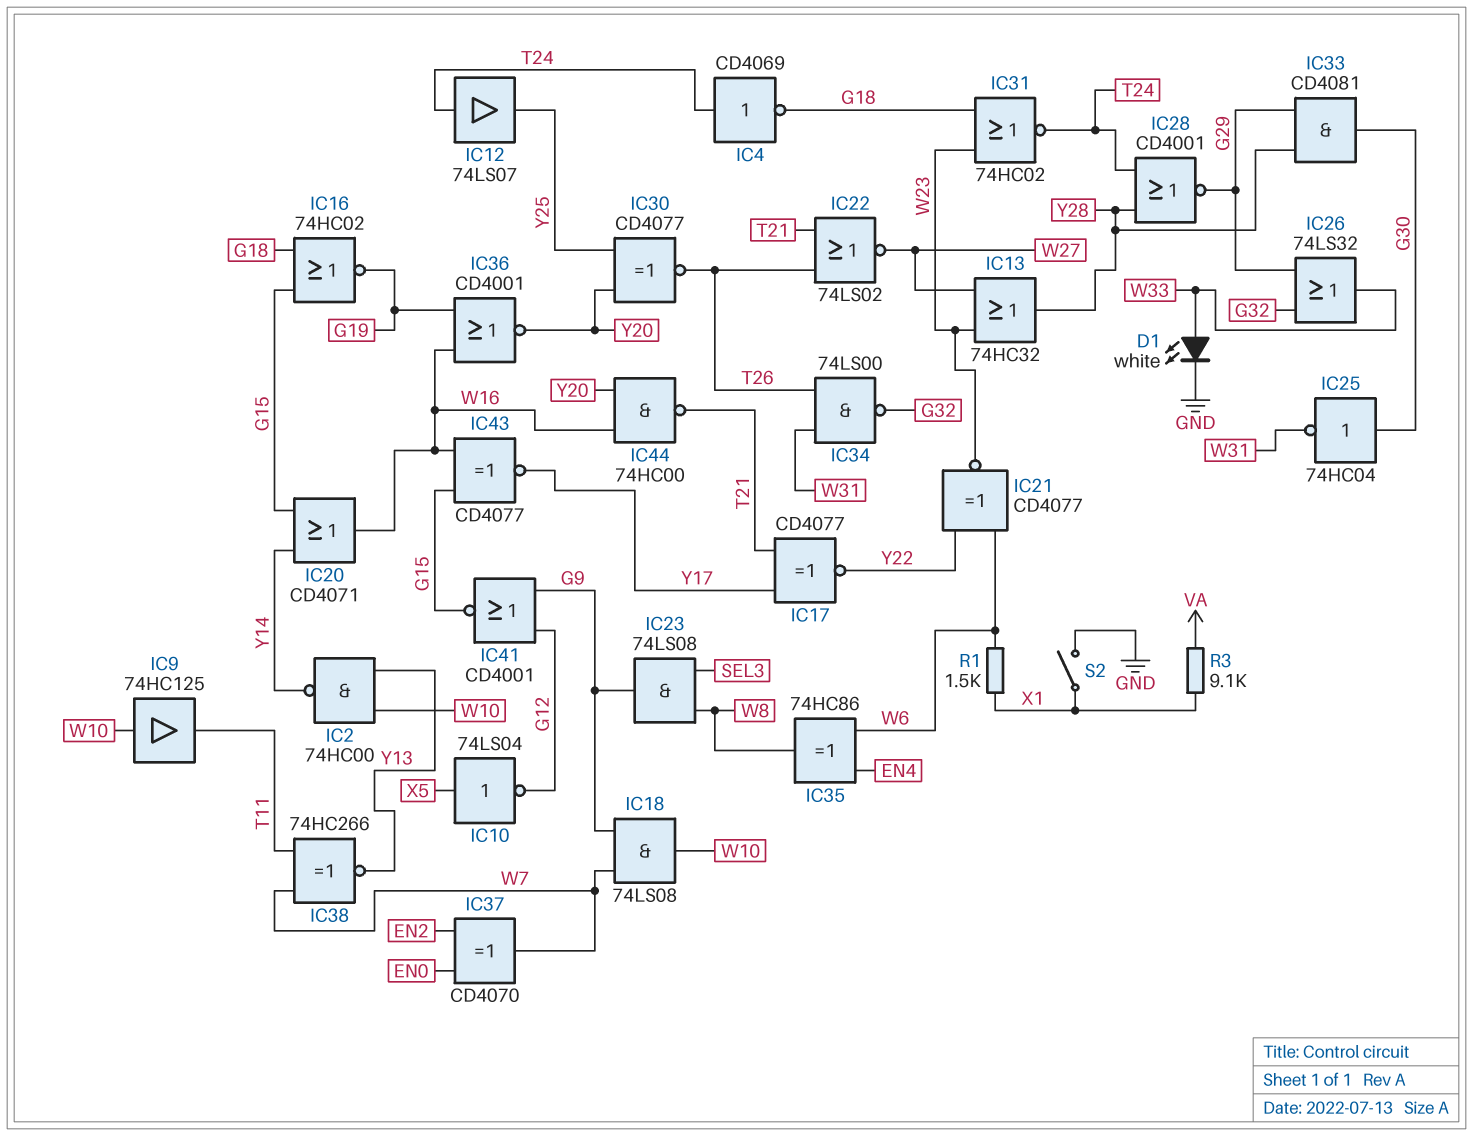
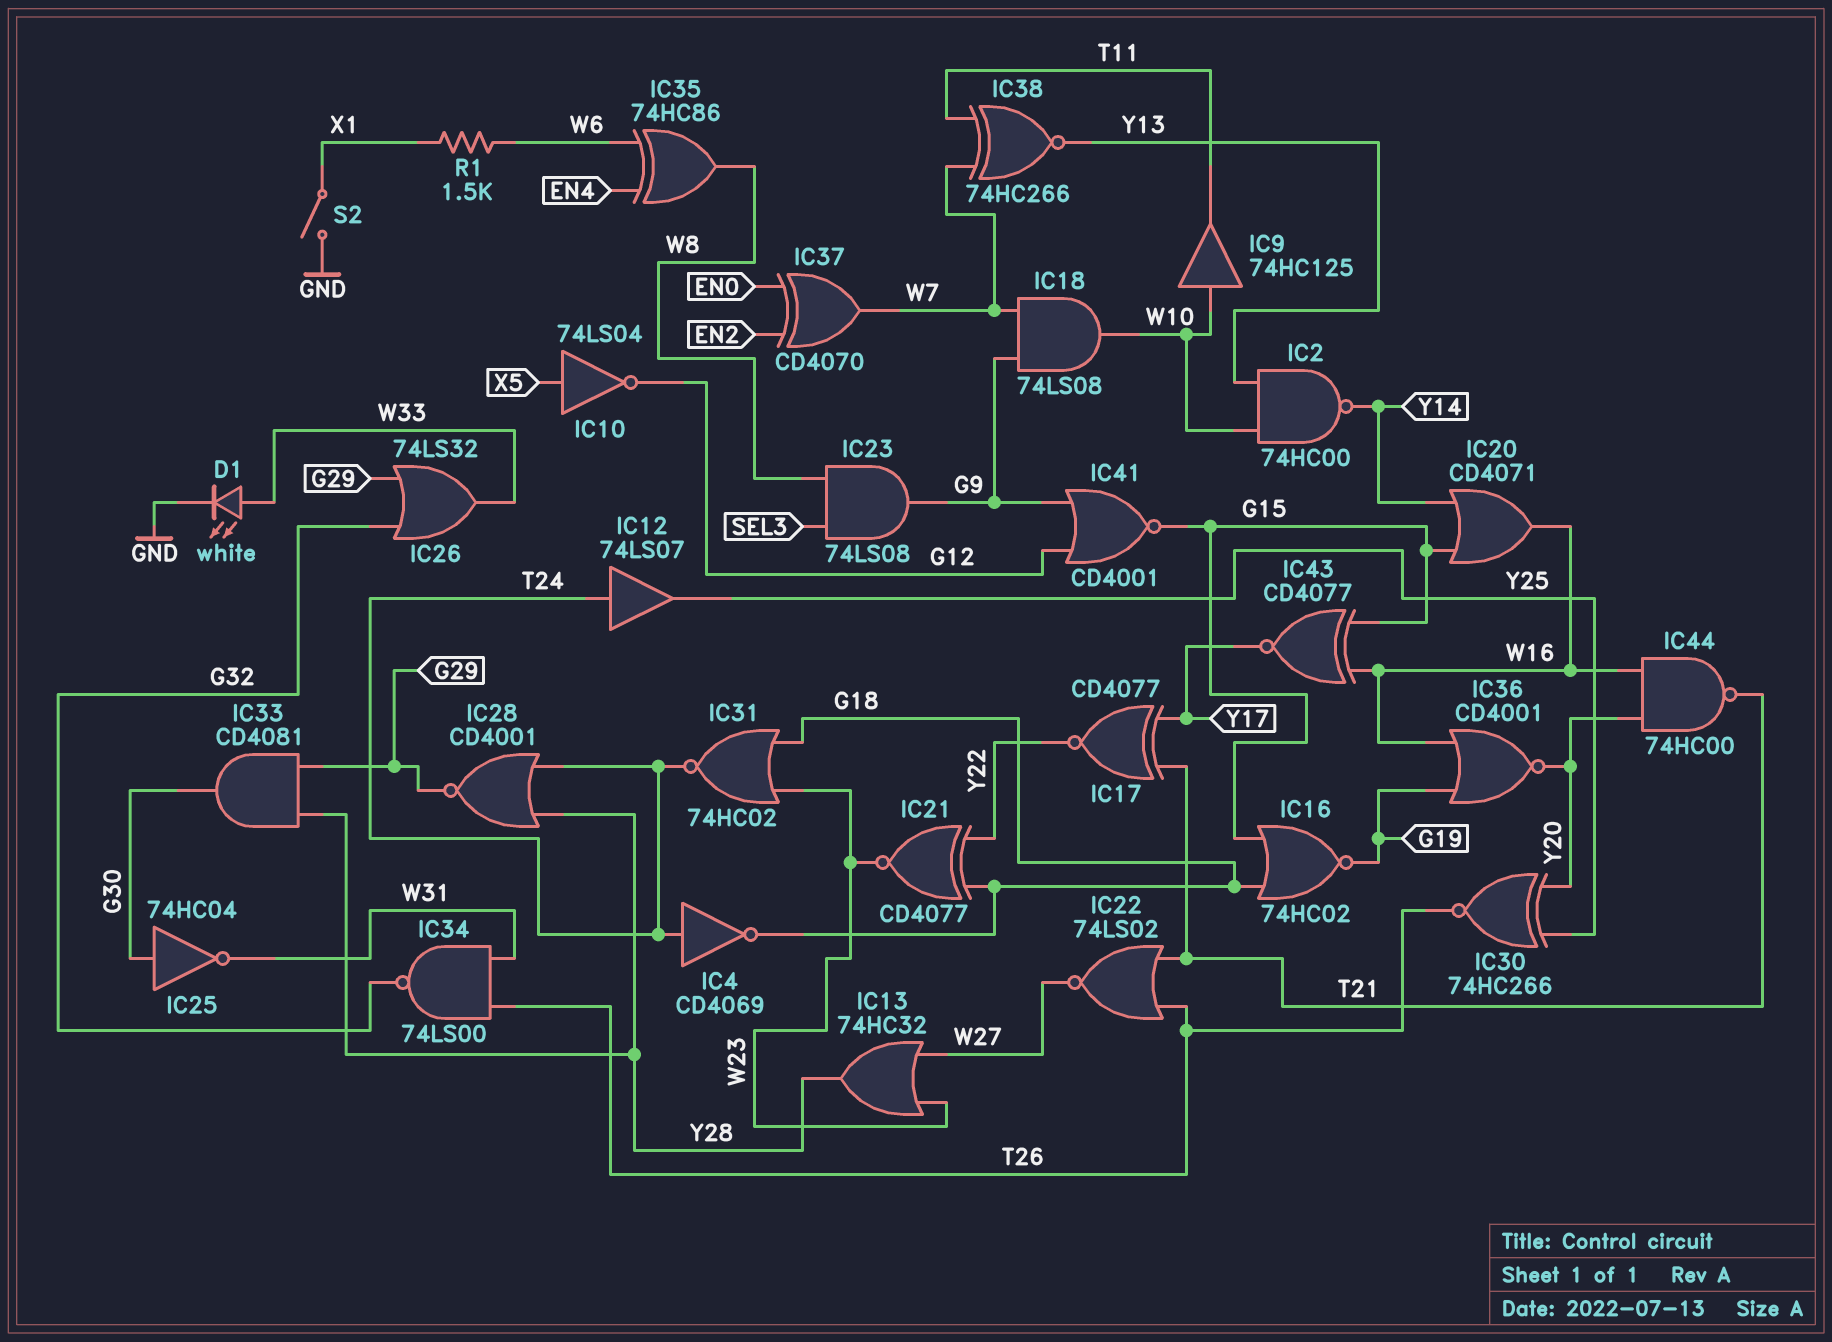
IC21: XNOR CD4077 (in W6, in Y22, out W23) -> XNOR CD4077 (in G18, in Y22, out W23)
IC30: XNOR CD4077 (in Y20, in Y25, out T26) -> XNOR 74HC266 (in Y20, in Y25, out T26)
R3: 9.1k (VA, X1) -> none

